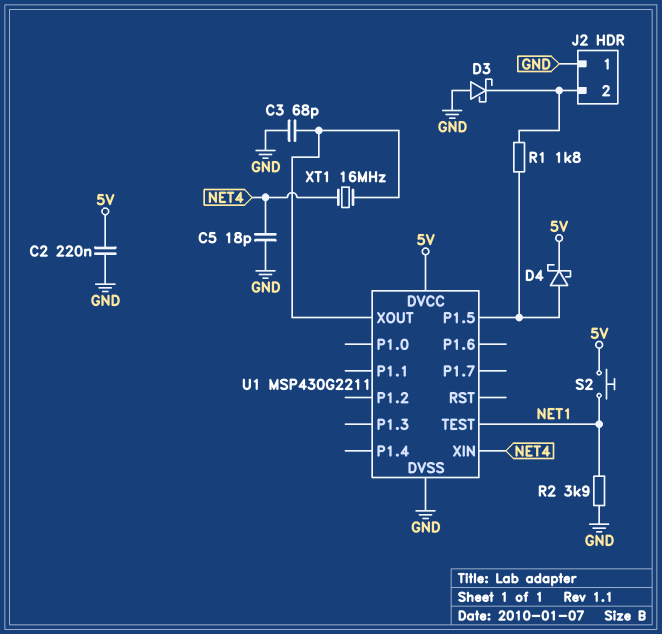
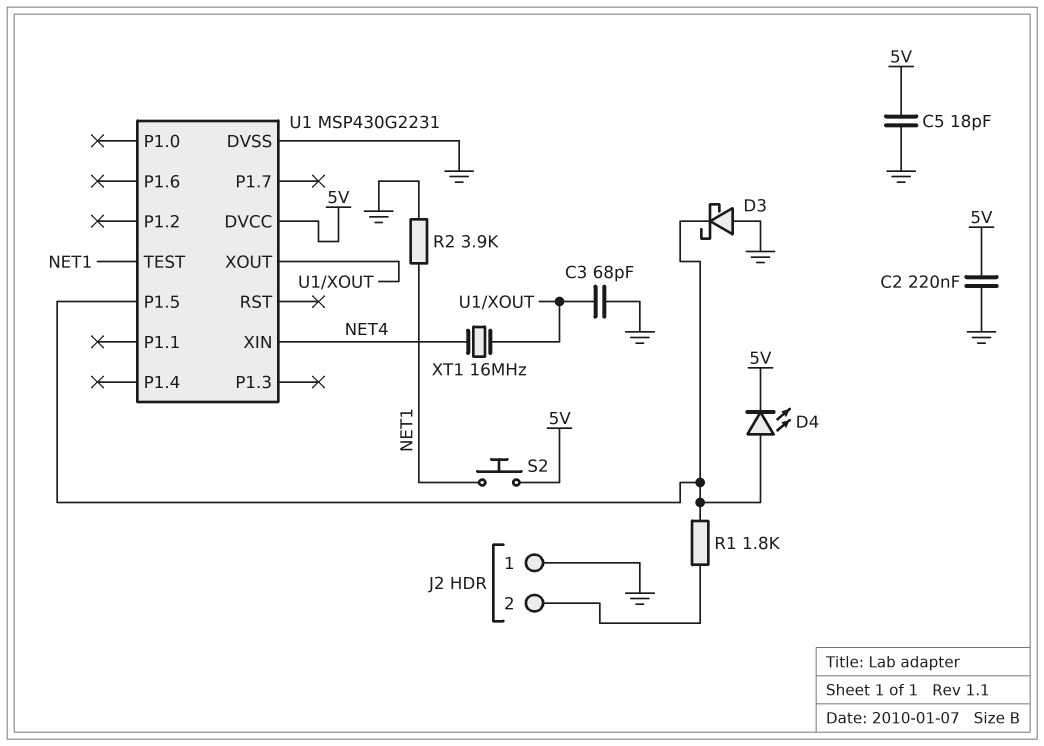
C5: 18pF (GND, NET4) -> 18pF (5V, GND)
D3: schottky (A GND, K J2/2) -> schottky (A GND, K U1/P1.5)
D4: schottky (A U1/P1.5, K 5V) -> LED (A U1/P1.5, K 5V)
U1: MSP430G2211 -> MSP430G2231

